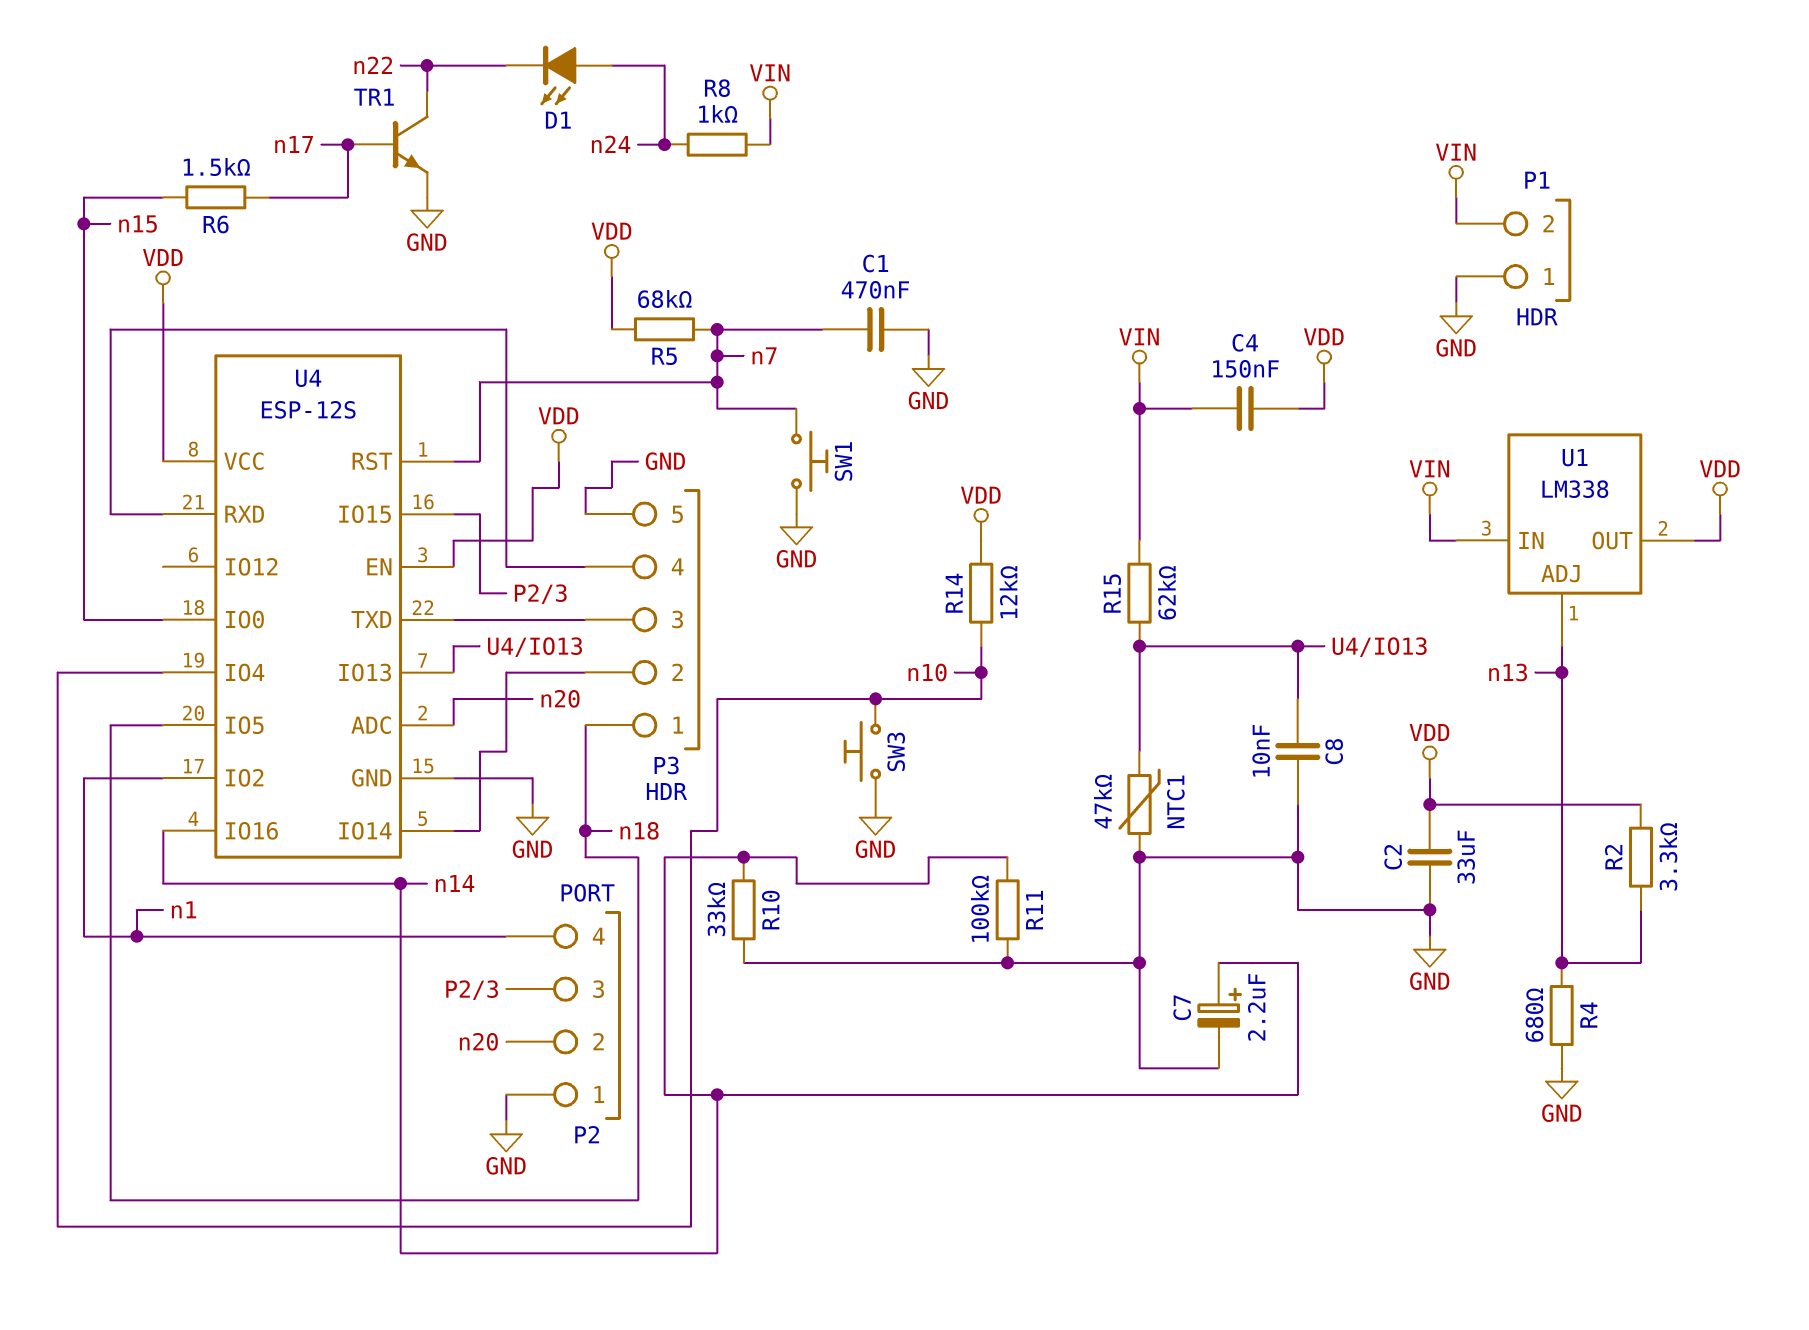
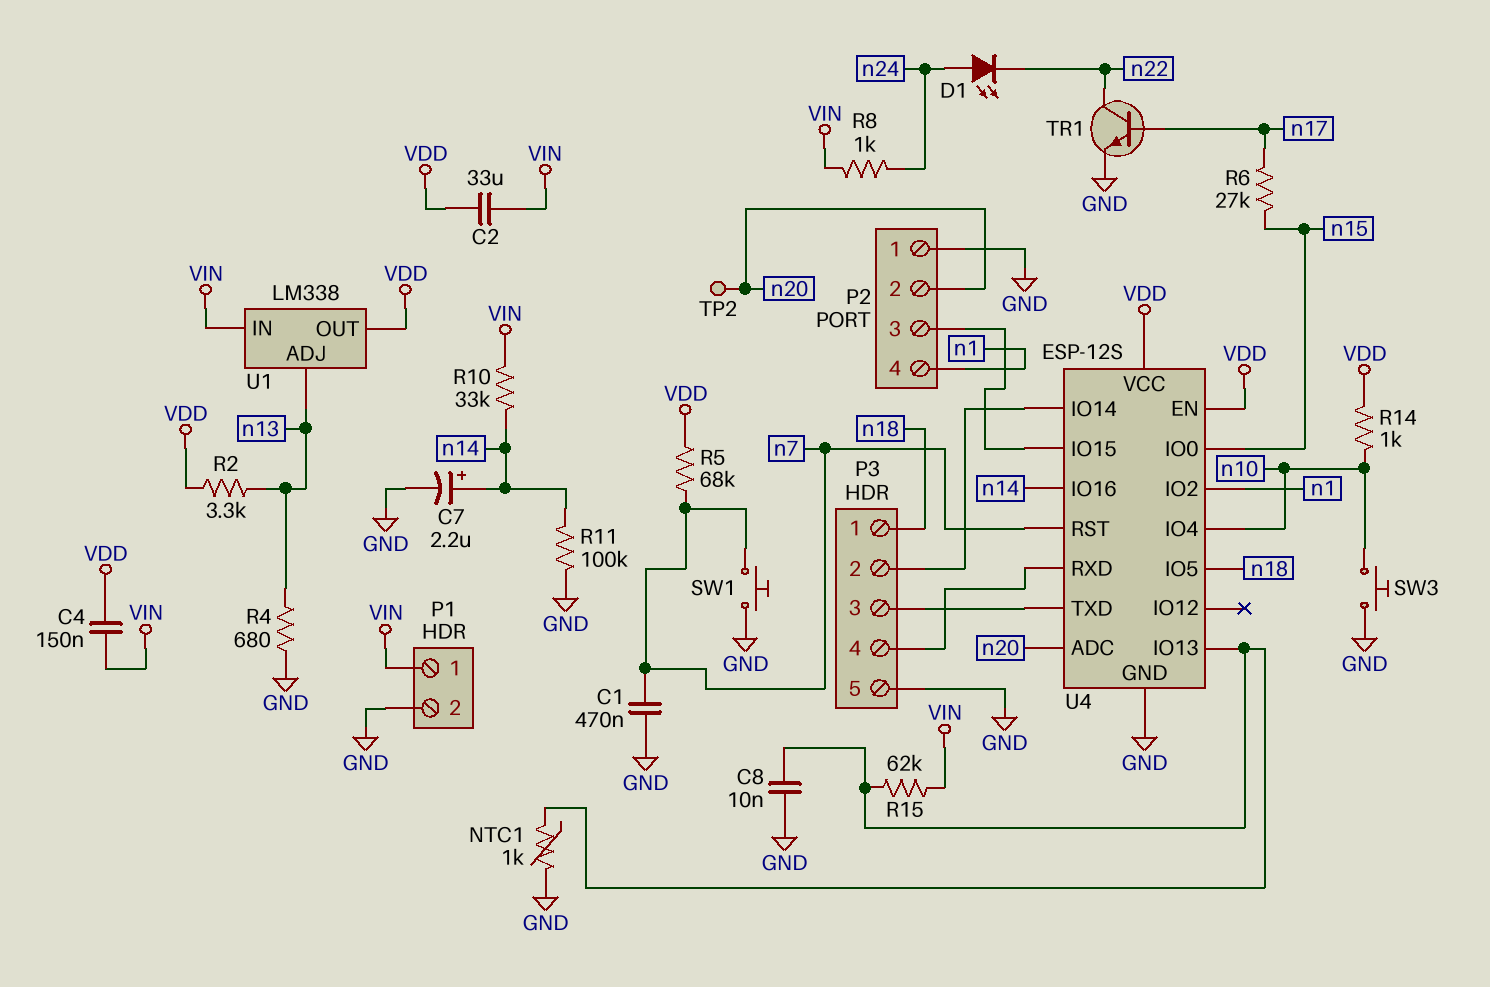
C2: 33uF (GND, VDD) -> 33uF (VDD, VIN)
NTC1: 47k (GND, U4/IO13) -> 1k (GND, U4/IO13)
P1 pin 1: GND -> VIN
P1 pin 2: VIN -> GND
R6: 1.5k (n15, n17) -> 27k (n15, n17)
R10: 33k (GND, n14) -> 33k (VIN, n14)
R14: 12k (VDD, n10) -> 1k (VDD, n10)
TP2: none -> test point (n20)

